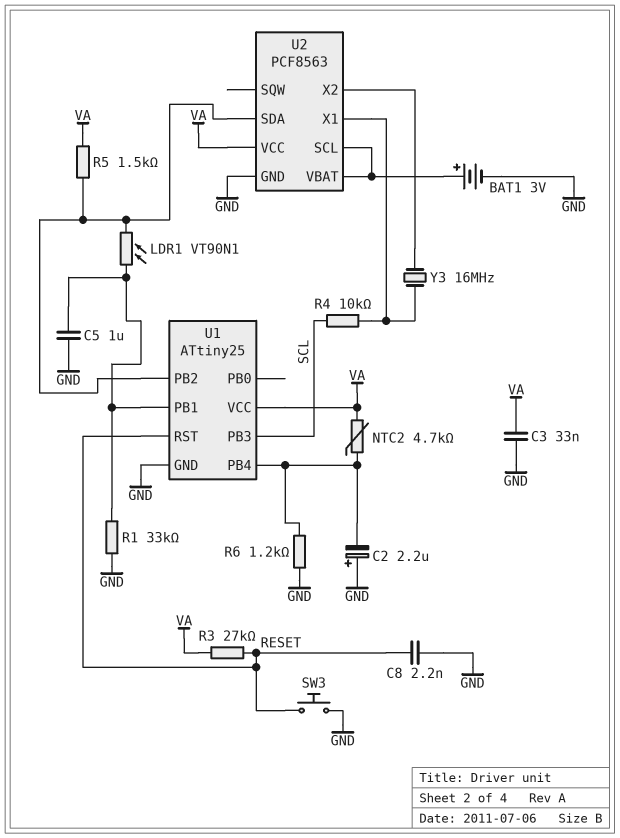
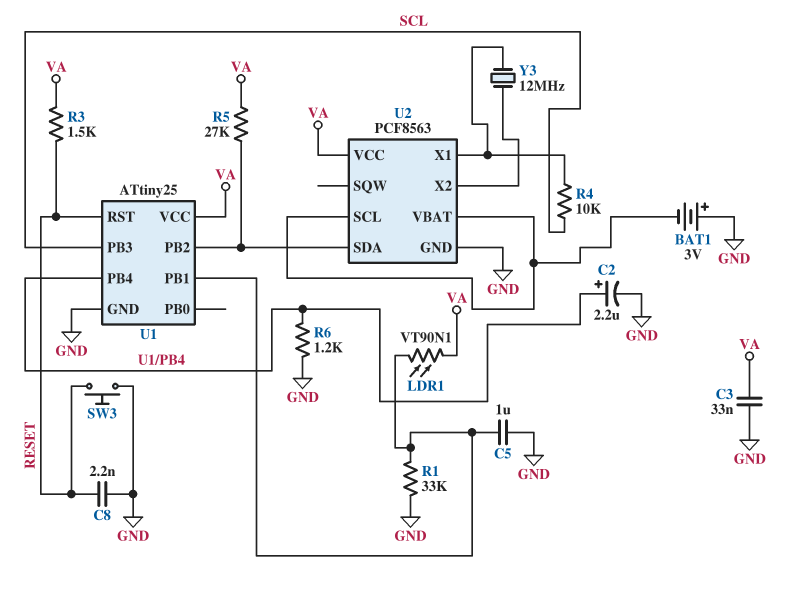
BAT1: 3V (plus U2/SCL, minus GND) -> 3V (plus GND, minus U2/SCL)
C2: 2.2uF (plus GND, minus U1/PB4) -> 2.2uF (plus U1/PB4, minus GND)
LDR1: VT90N1 (U1/PB1, U1/PB2) -> VT90N1 (U1/PB1, VA)
NTC2: 4.7k (U1/PB4, VA) -> none
R3: 27k (RESET, VA) -> 1.5k (RESET, VA)
R5: 1.5k (U1/PB2, VA) -> 27k (U1/PB2, VA)
Y3: 16MHz (U2/X1, U2/X2) -> 12MHz (U2/X1, U2/X2)

